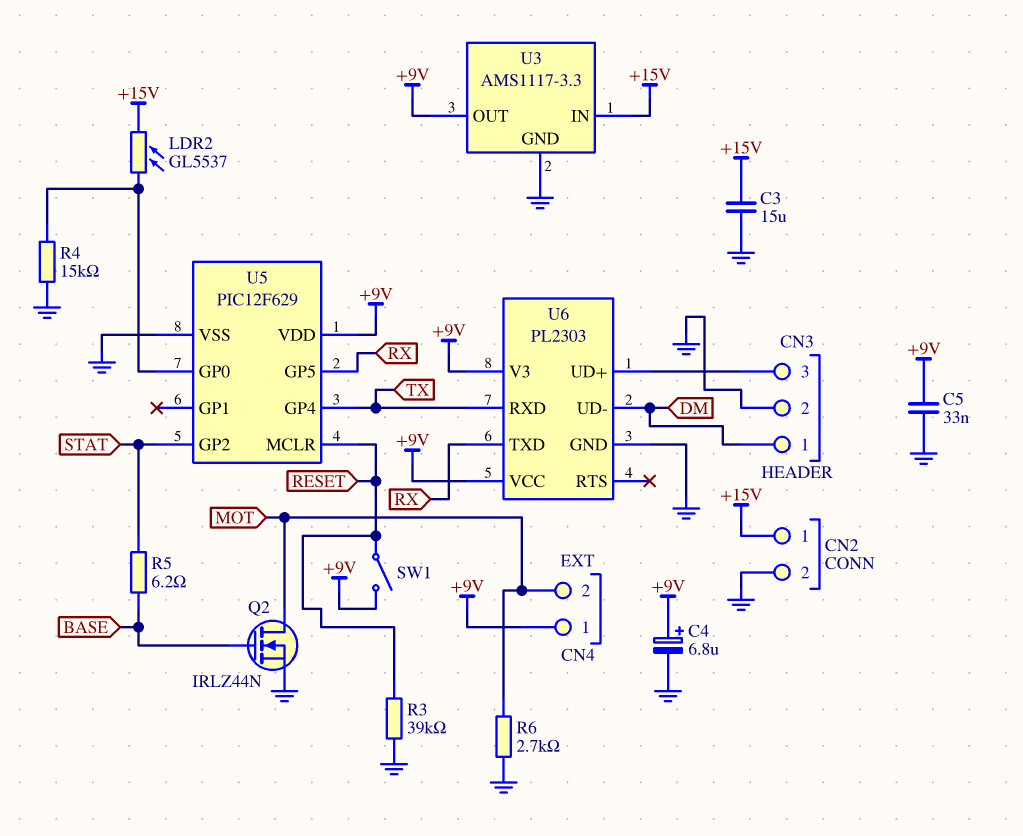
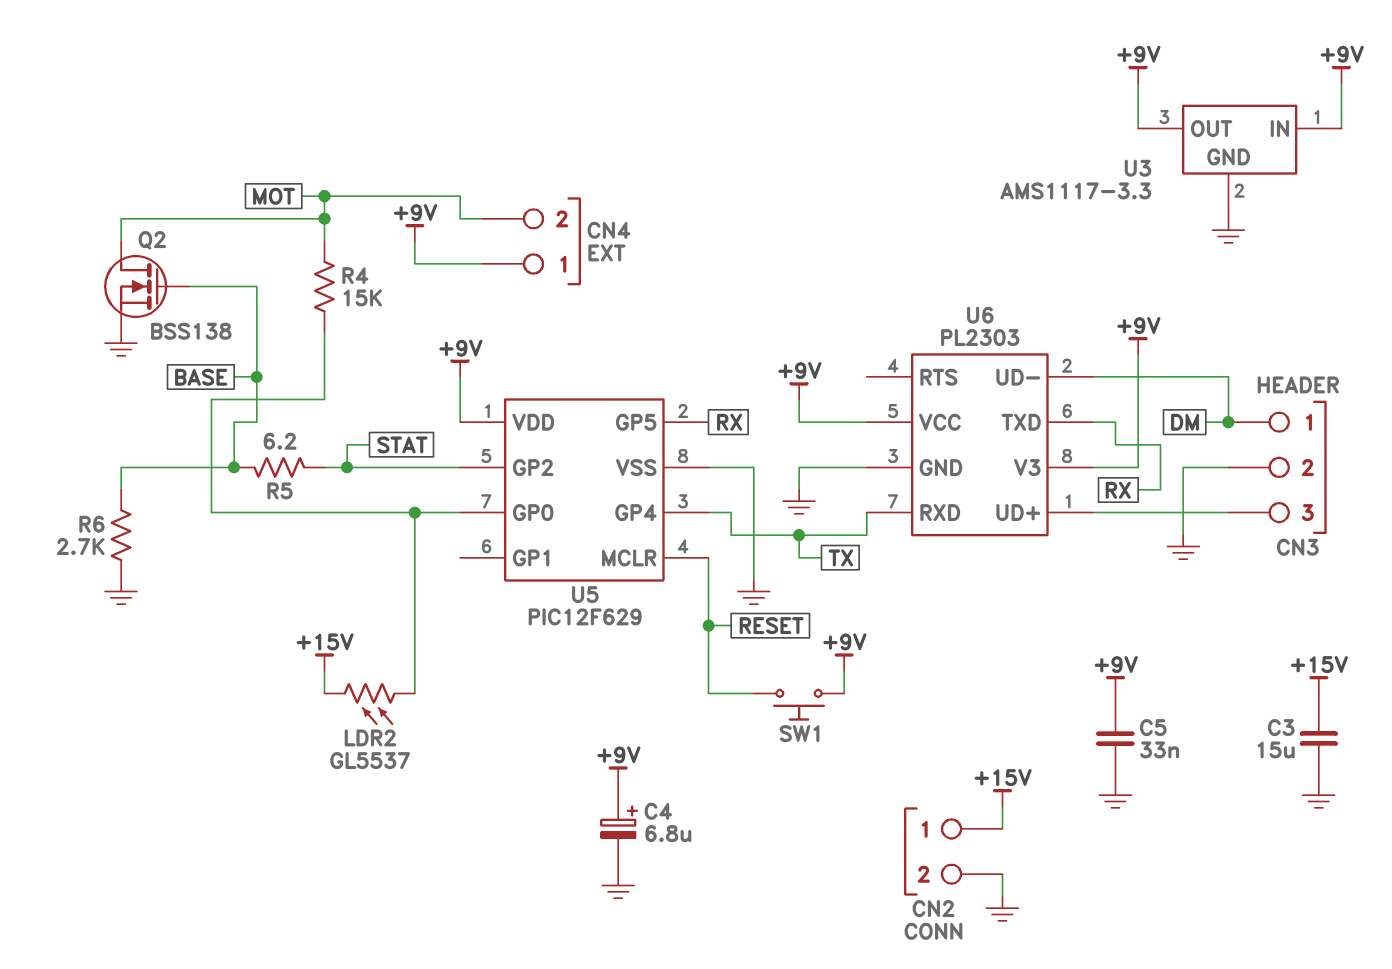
Q2: NMOS IRLZ44N (G BASE, D MOT, S GND) -> NMOS BSS138 (G BASE, D MOT, S GND)
R3: 39k (GND, RESET) -> none
R4: 15k (GND, U5/GP0) -> 15k (MOT, U5/GP0)
R6: 2.7k (GND, MOT) -> 2.7k (BASE, GND)
SW1: switch (+9V, RESET) -> button (+9V, RESET)
U3 pin IN: +15V -> +9V

